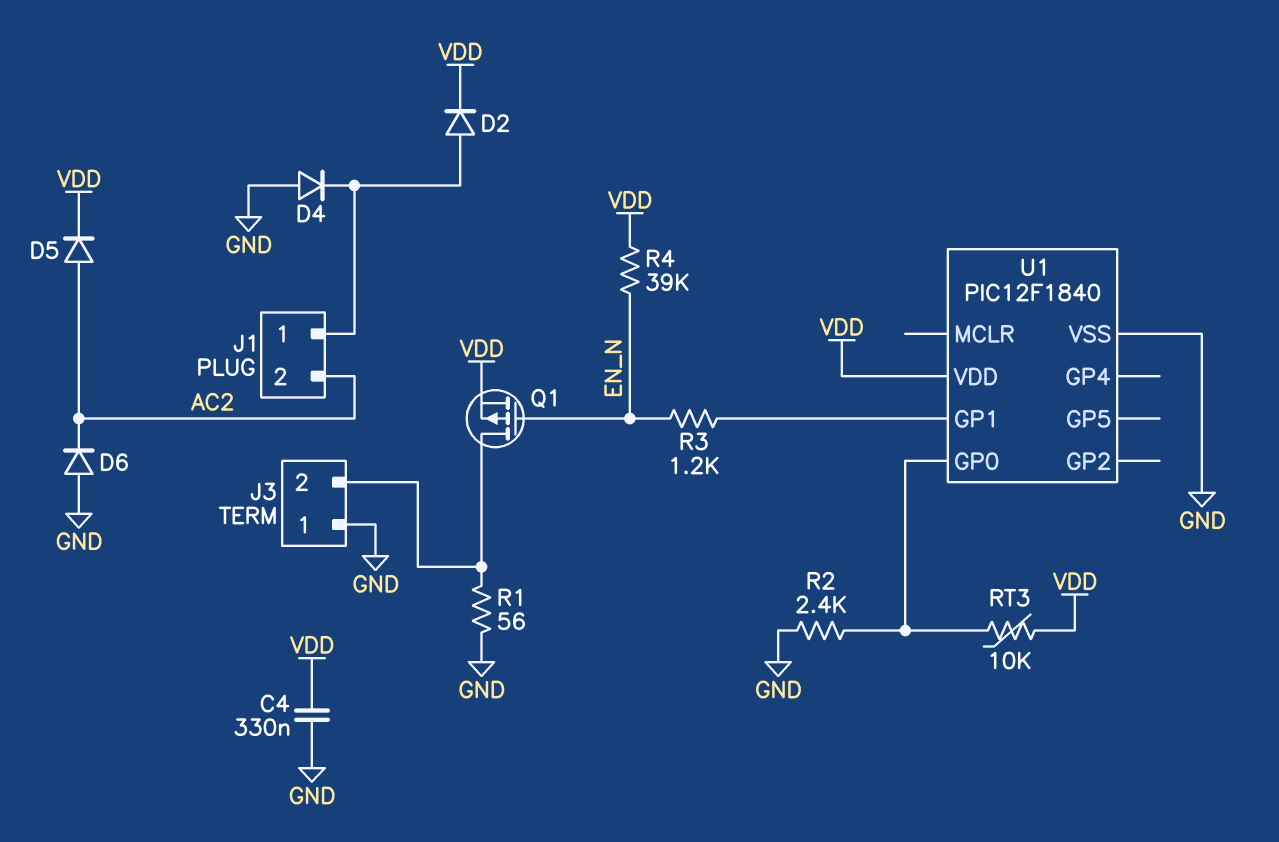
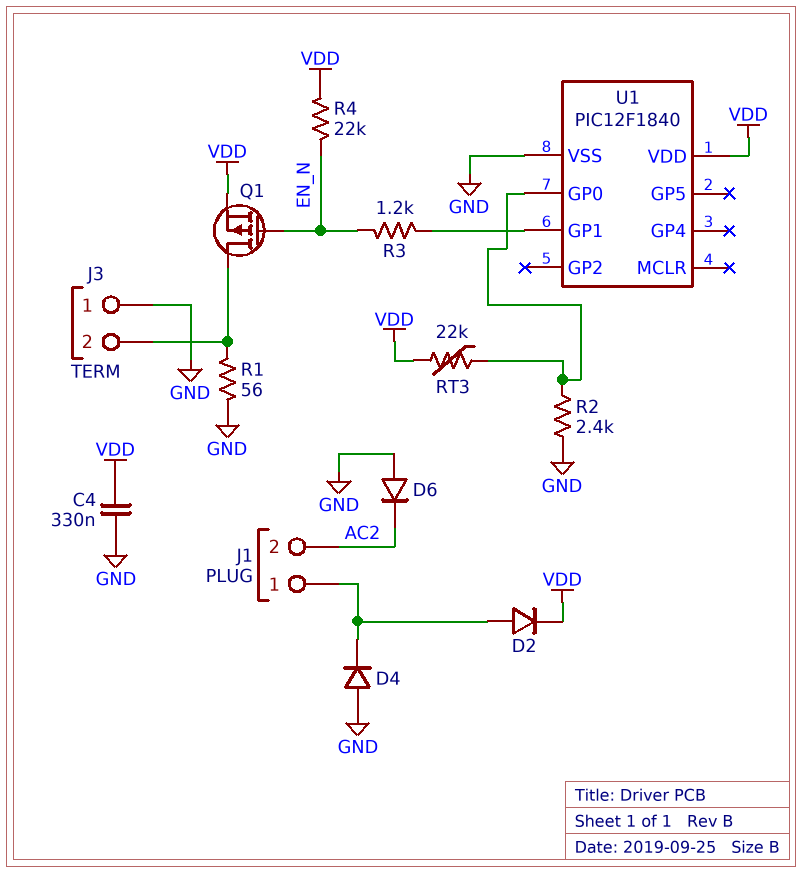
D5: diode (A AC2, K VDD) -> none
R4: 39k (EN_N, VDD) -> 22k (EN_N, VDD)
RT3: 10k (U1/GP0, VDD) -> 22k (U1/GP0, VDD)

